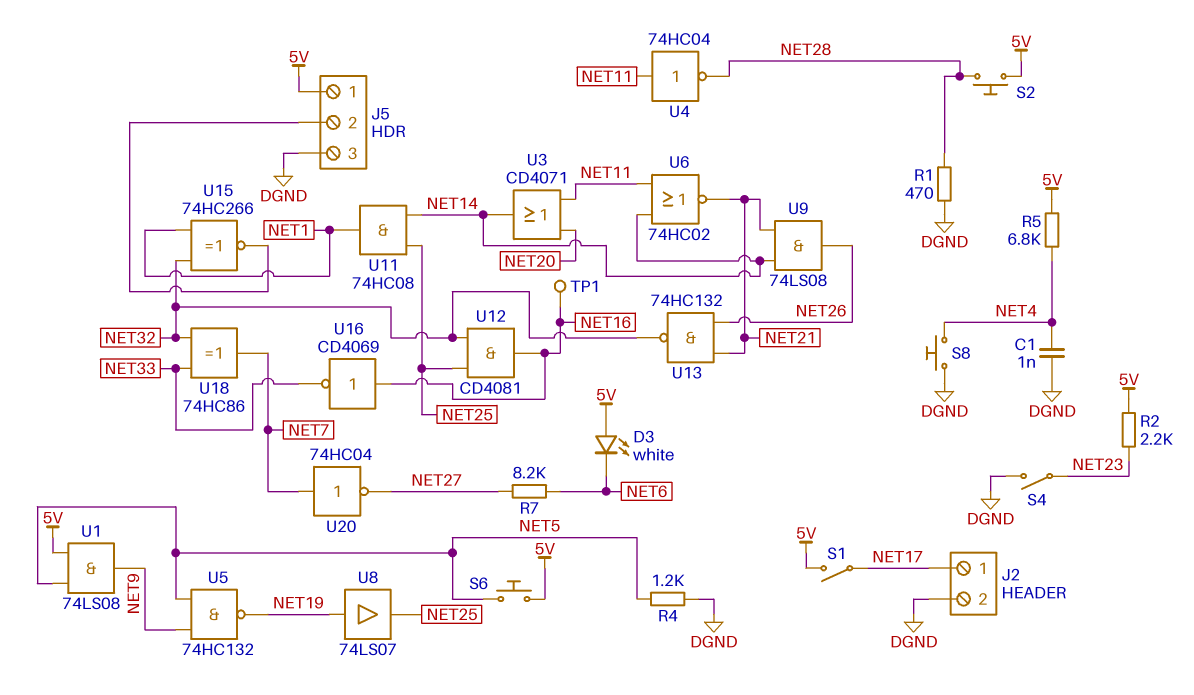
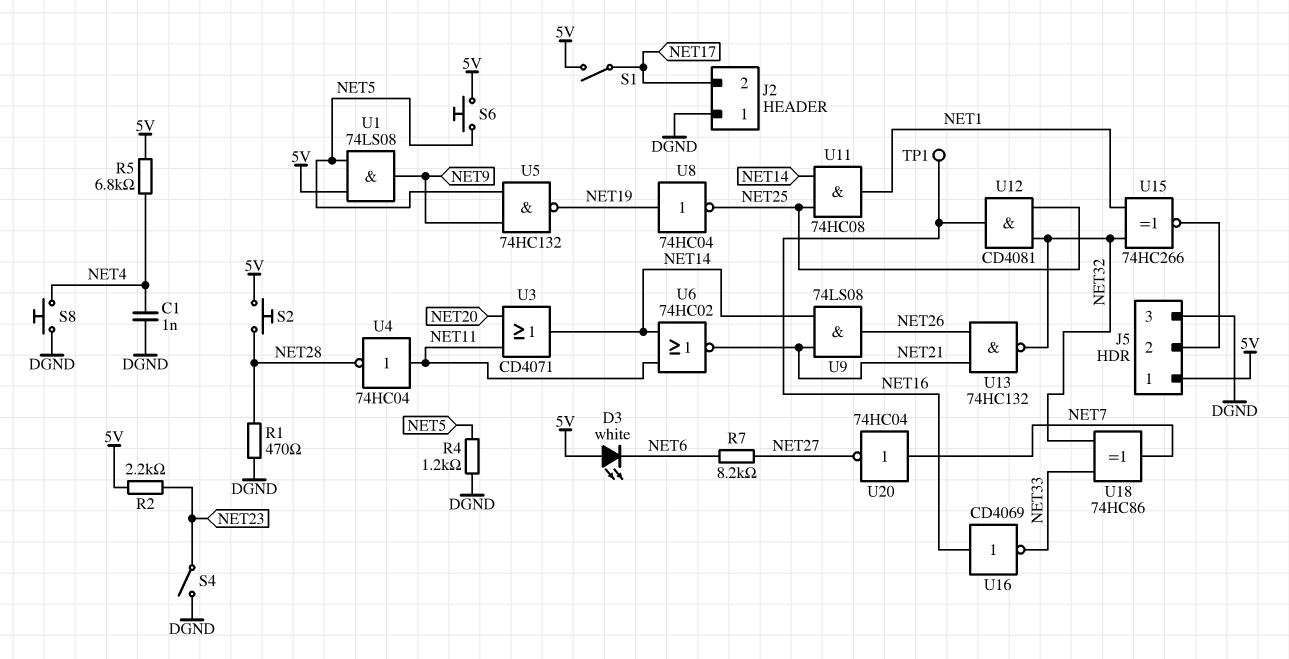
J2 pin 1: NET17 -> DGND
J2 pin 2: DGND -> NET17
U8: buffer 74LS07 (in NET19, out NET25) -> NOT 74HC04 (in NET19, out NET25)

